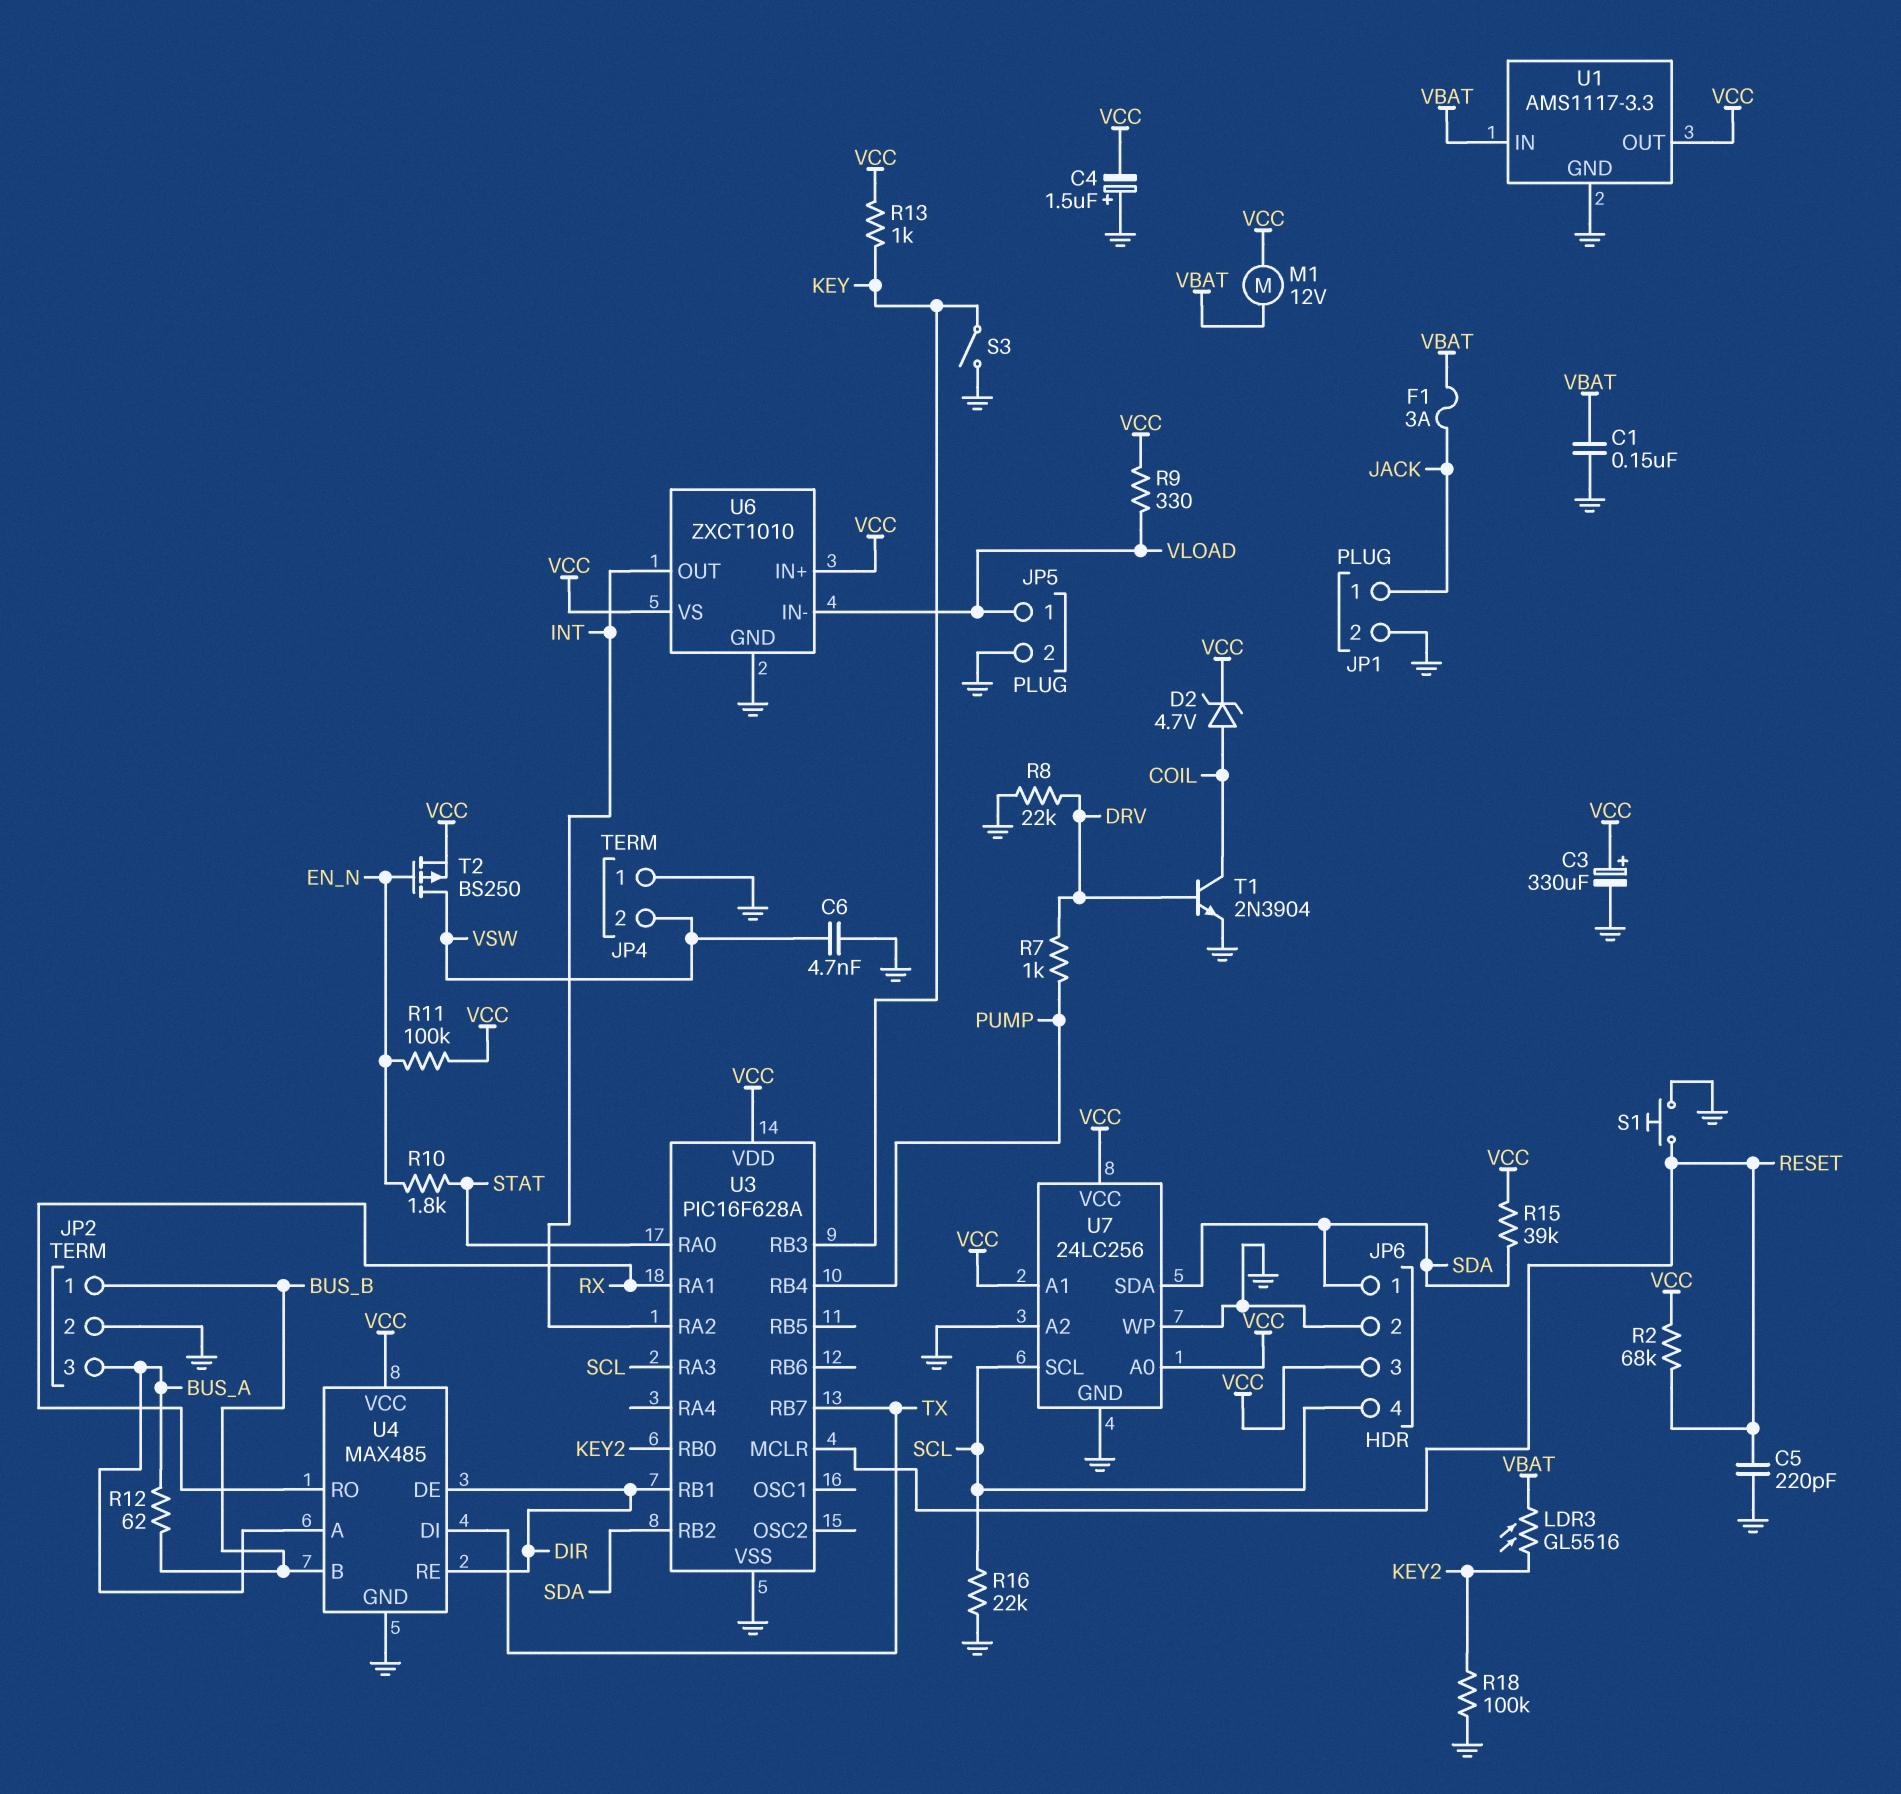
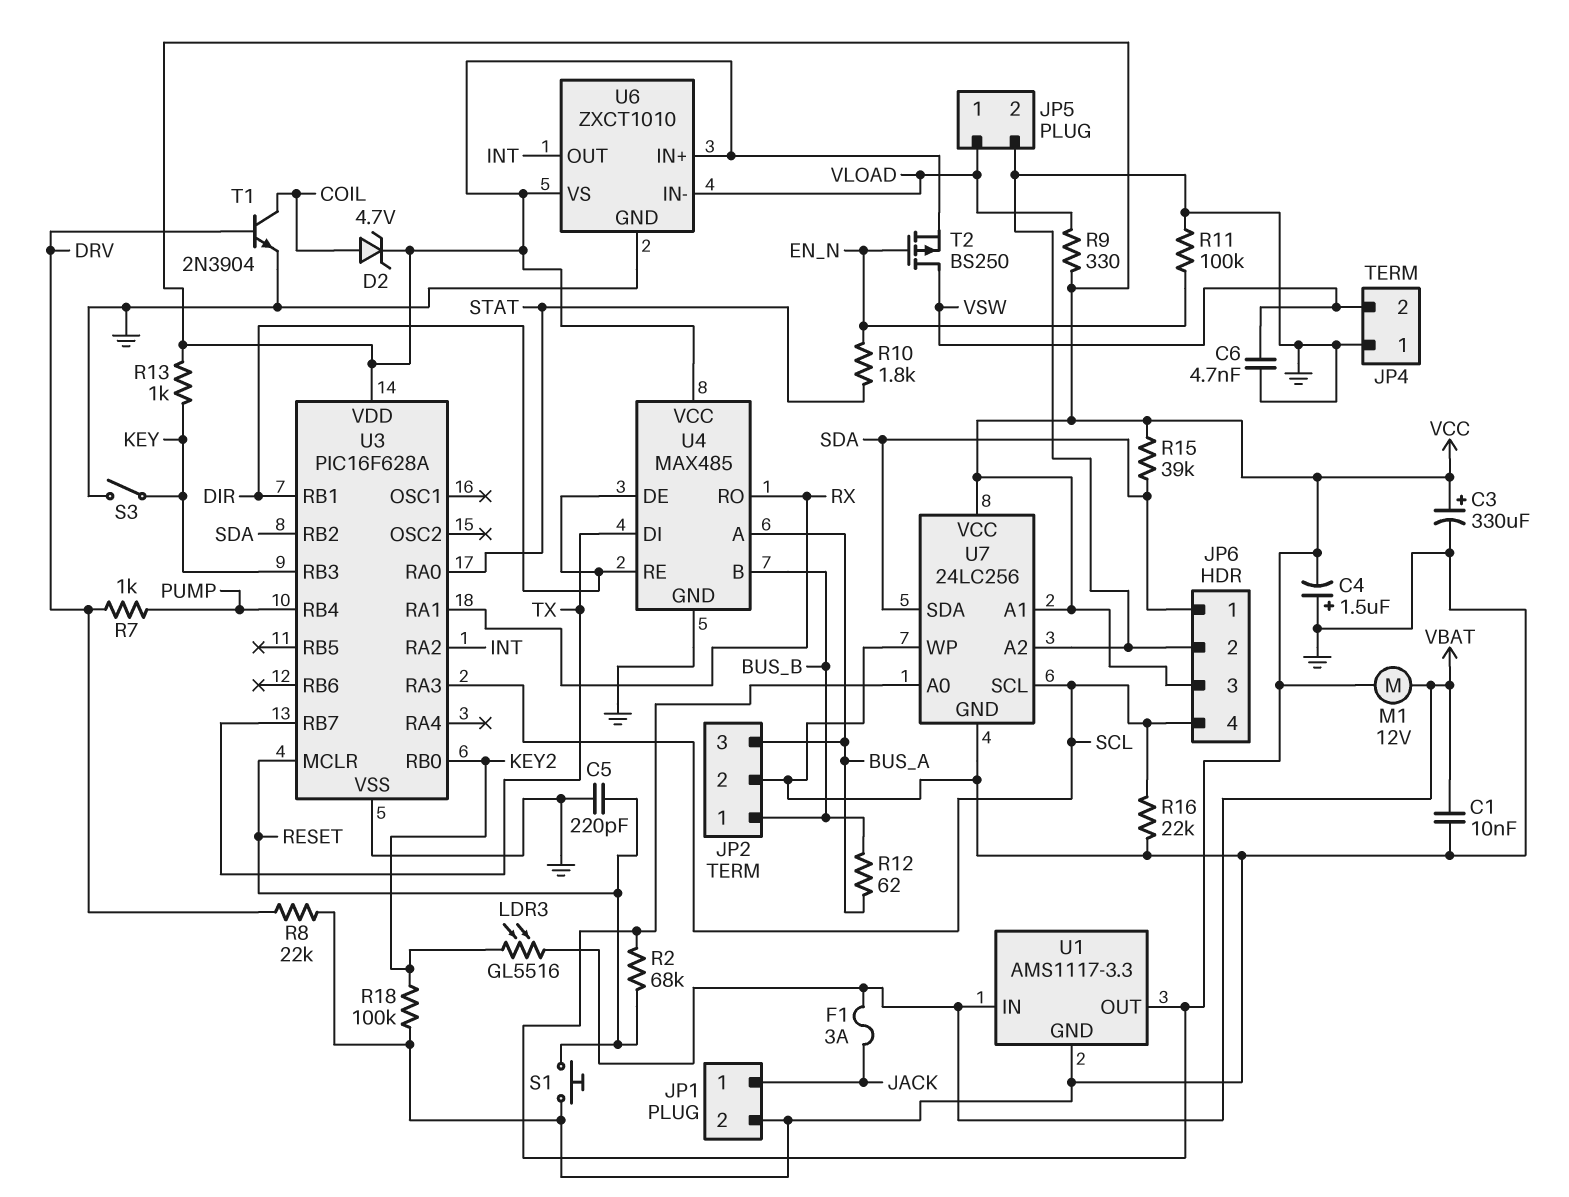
C1: 150nF (GND, VBAT) -> 10nF (GND, VBAT)
R11: 100k (EN_N, VCC) -> 100k (EN_N, GND)

